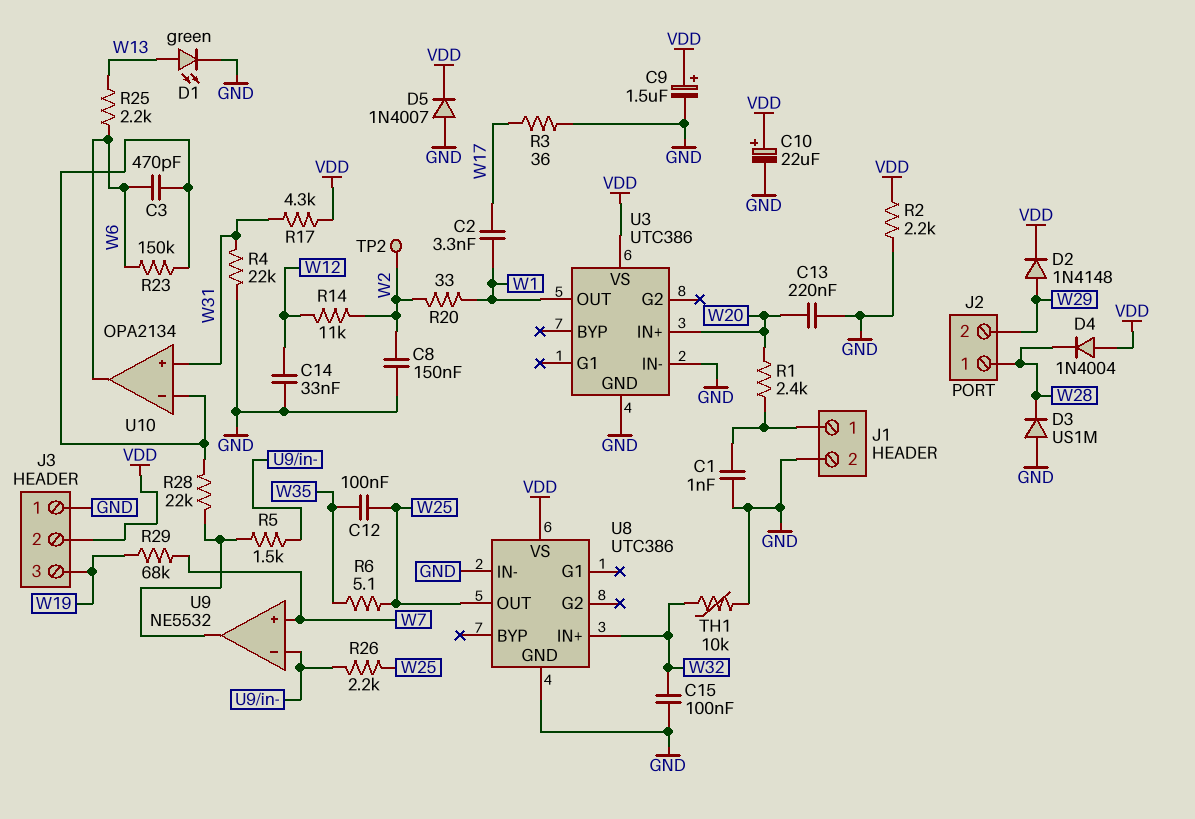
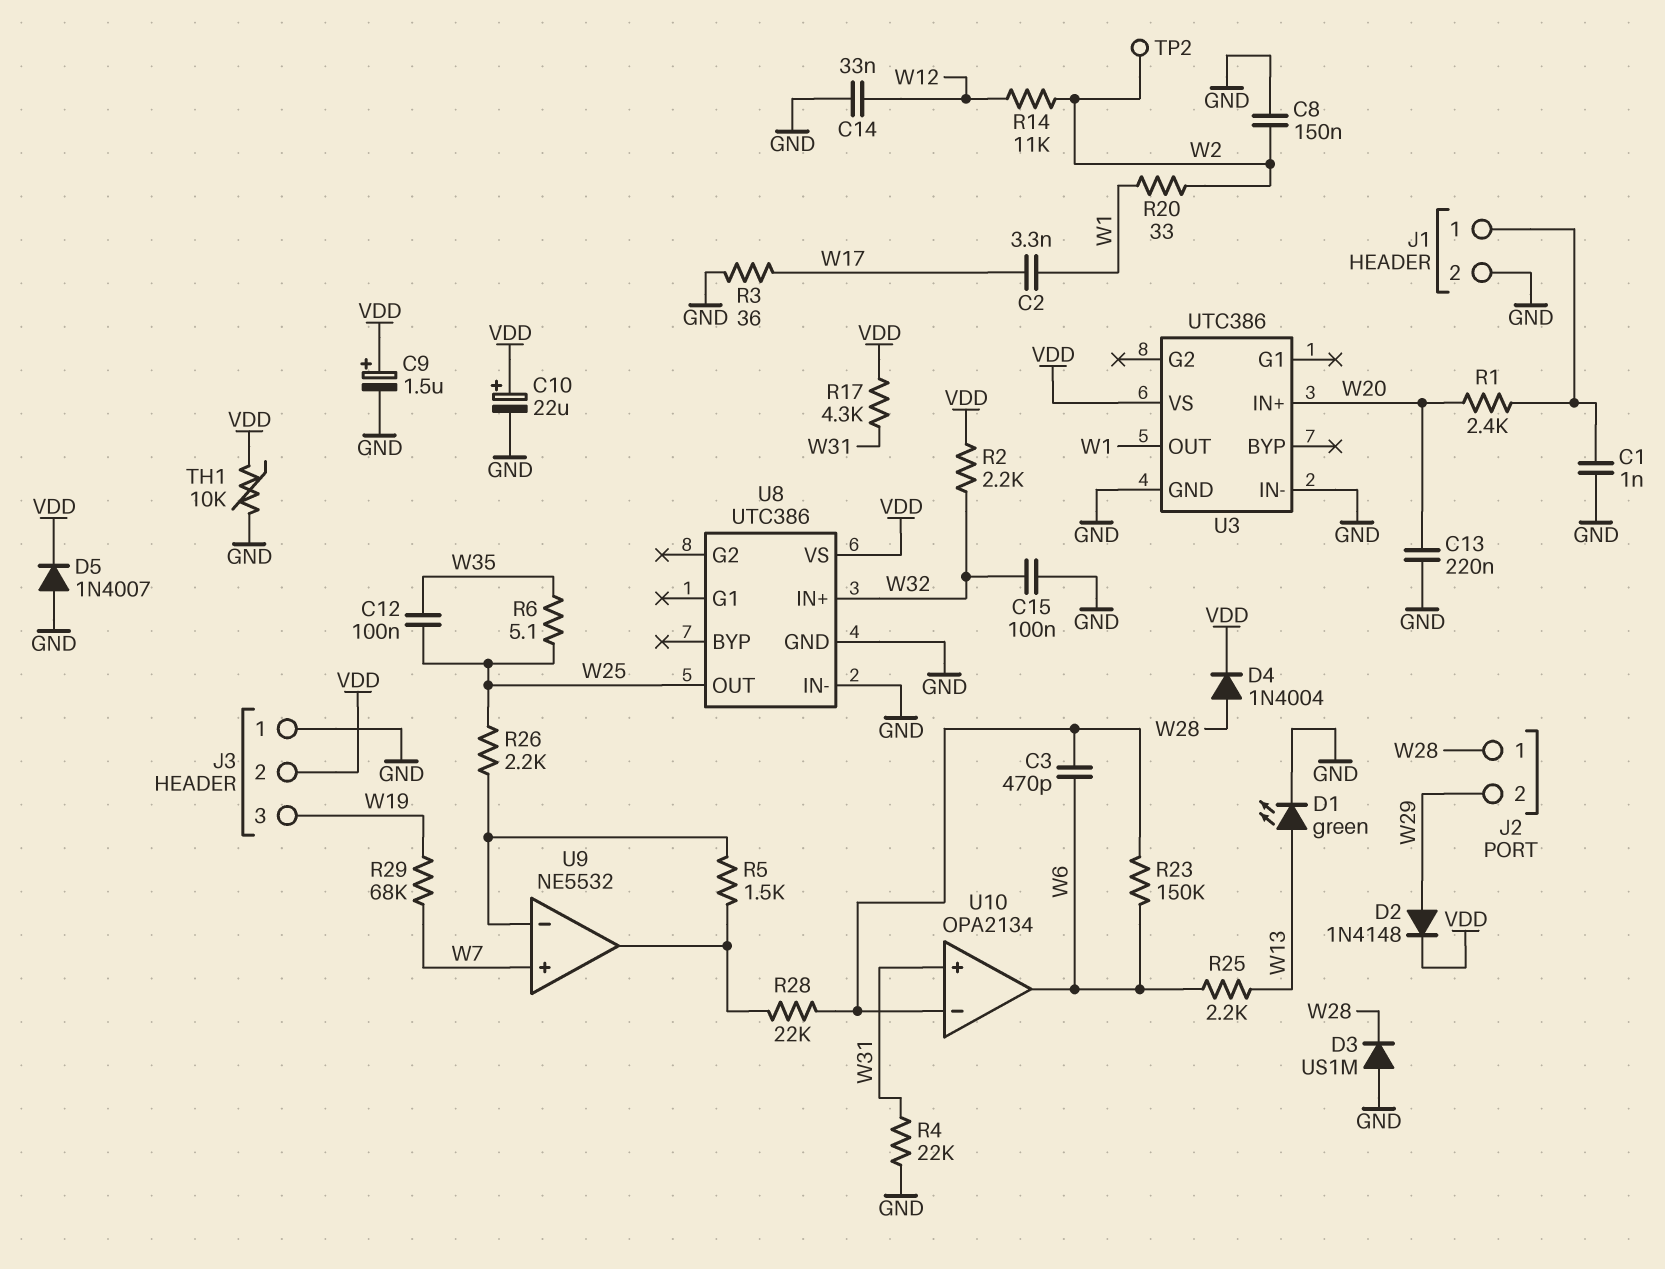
D4: diode 1N4004 (A VDD, K W28) -> diode 1N4004 (A W28, K VDD)
R2: 2.2k (GND, VDD) -> 2.2k (VDD, W32)
TH1: 10k (GND, W32) -> 10k (GND, VDD)

